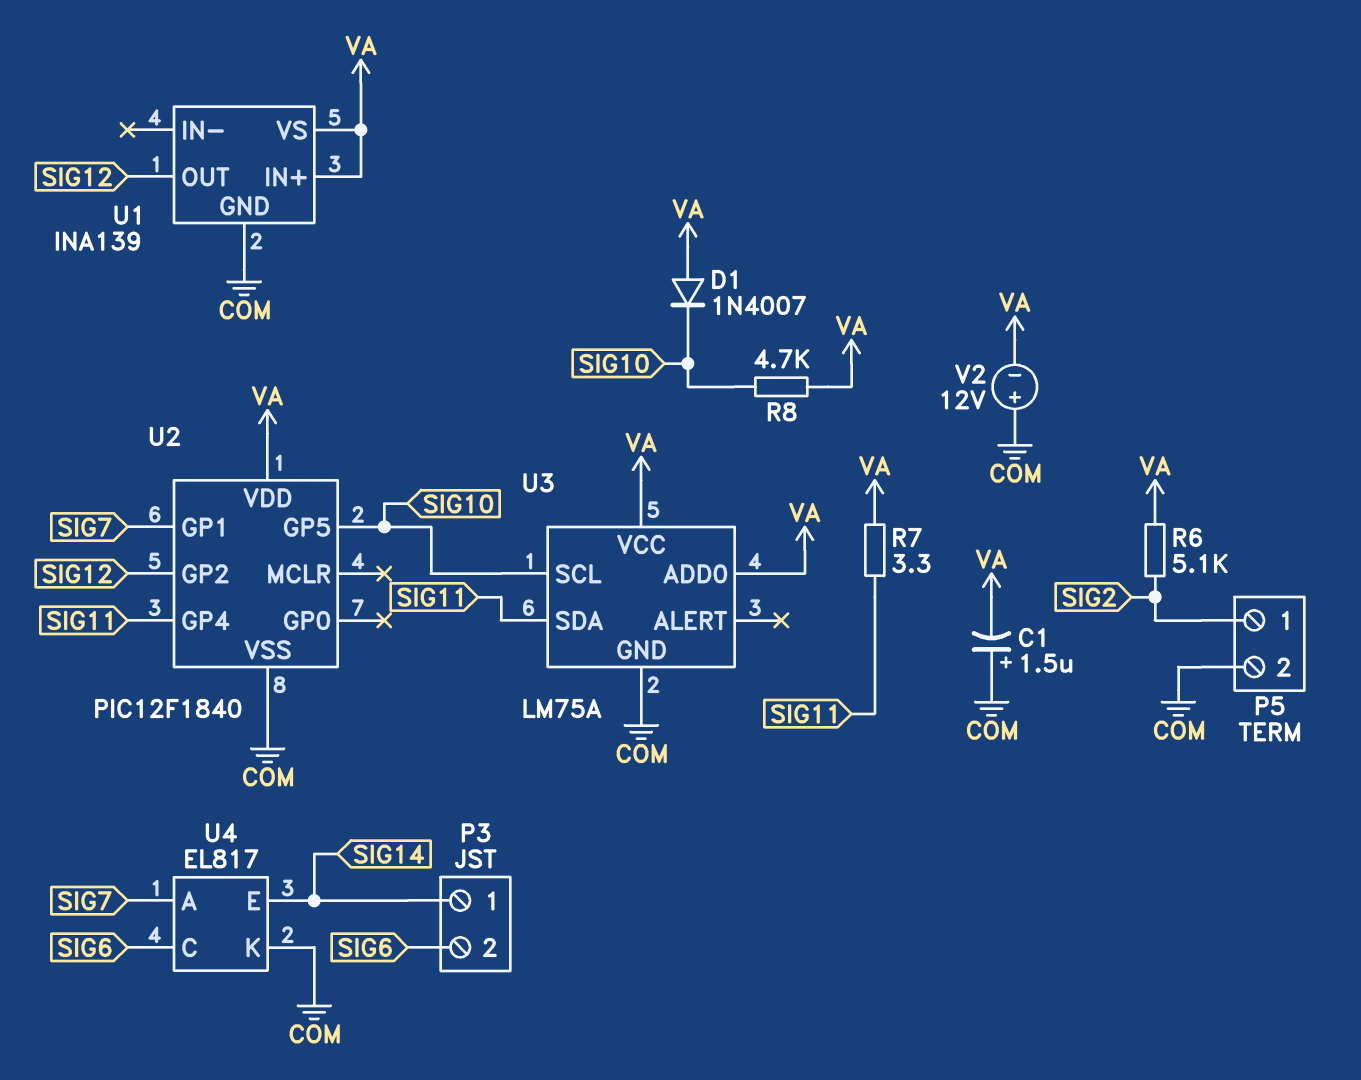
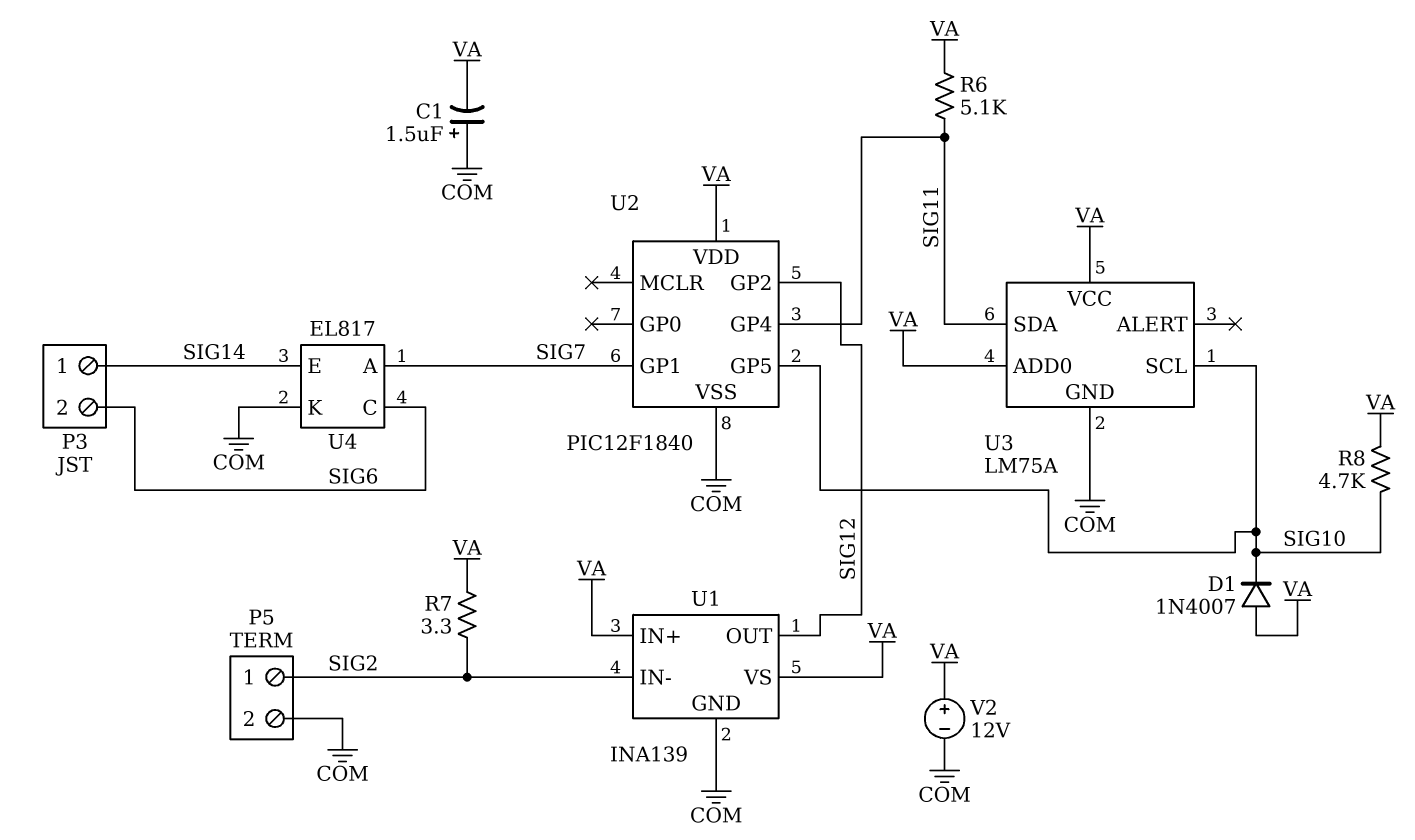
R6: 5.1k (SIG2, VA) -> 5.1k (SIG11, VA)
R7: 3.3 (SIG11, VA) -> 3.3 (SIG2, VA)
U1 pin IN-: none -> SIG2
V2: 12V (plus COM, minus VA) -> 12V (plus VA, minus COM)

